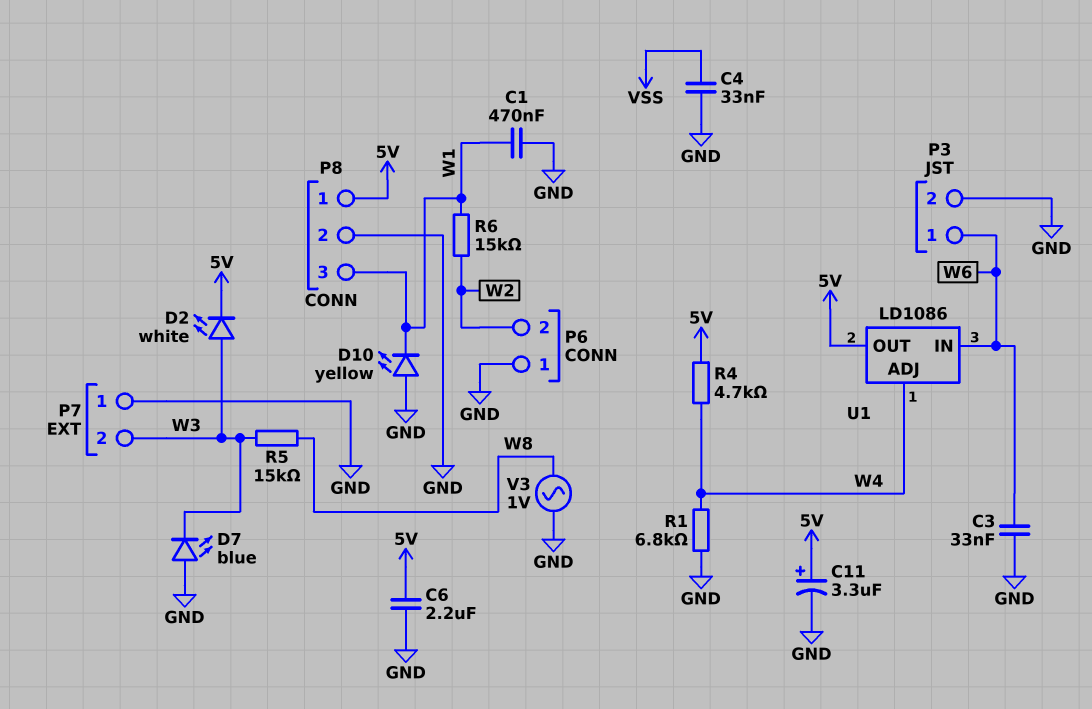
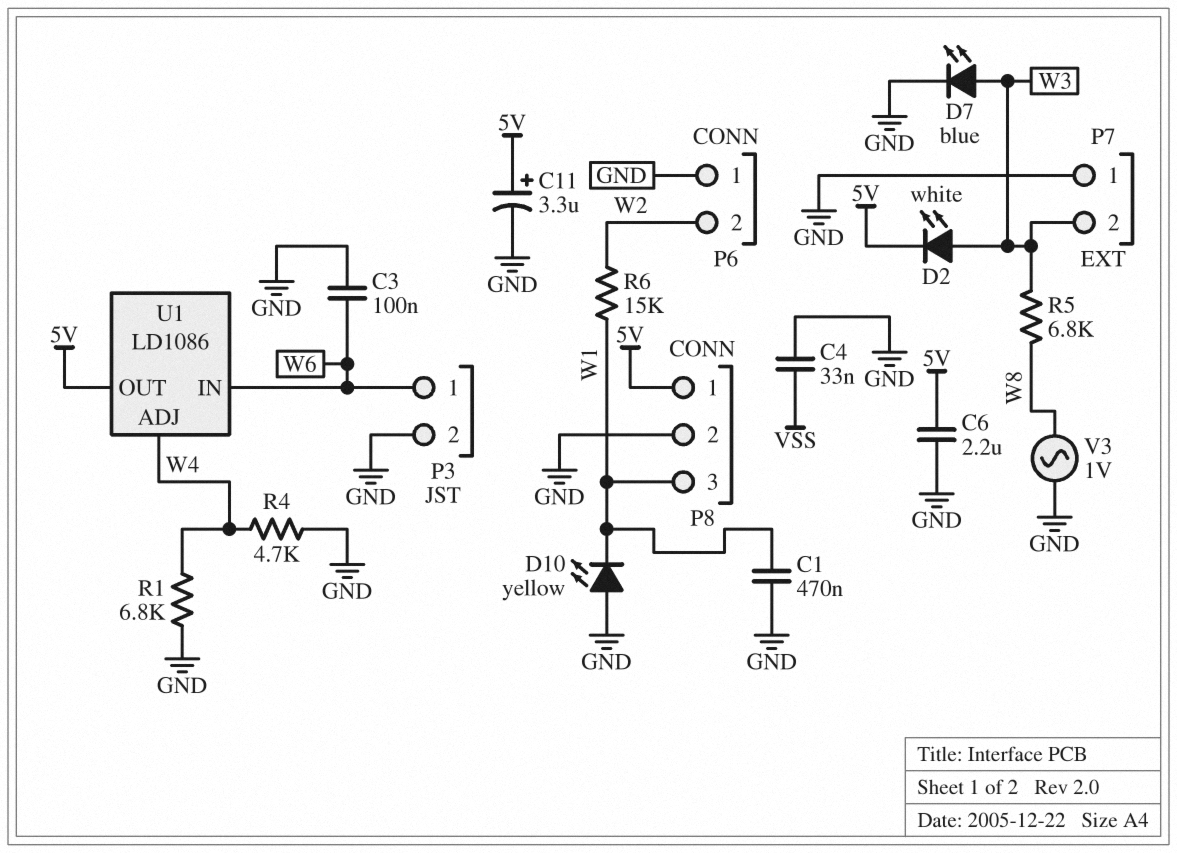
C3: 33nF (GND, W6) -> 100nF (GND, W6)
D7: LED blue (A GND, K W3) -> LED blue (A W3, K GND)
R4: 4.7k (5V, W4) -> 4.7k (GND, W4)
R5: 15k (W3, W8) -> 6.8k (W3, W8)

